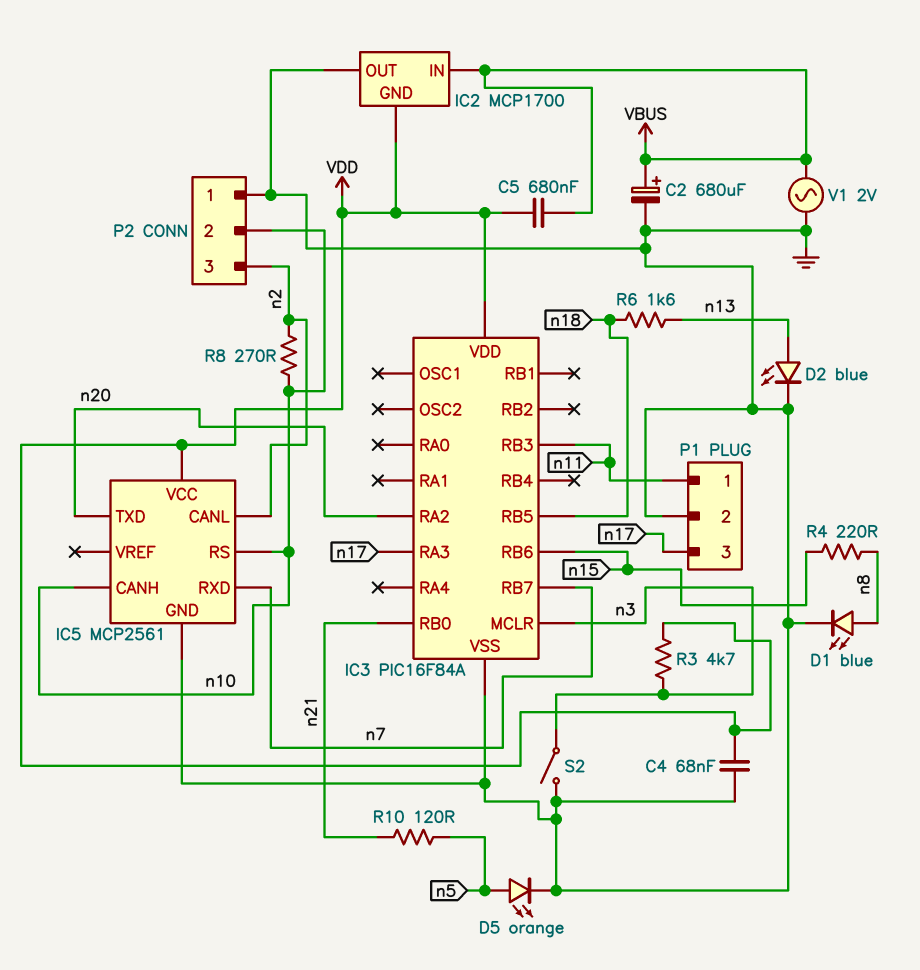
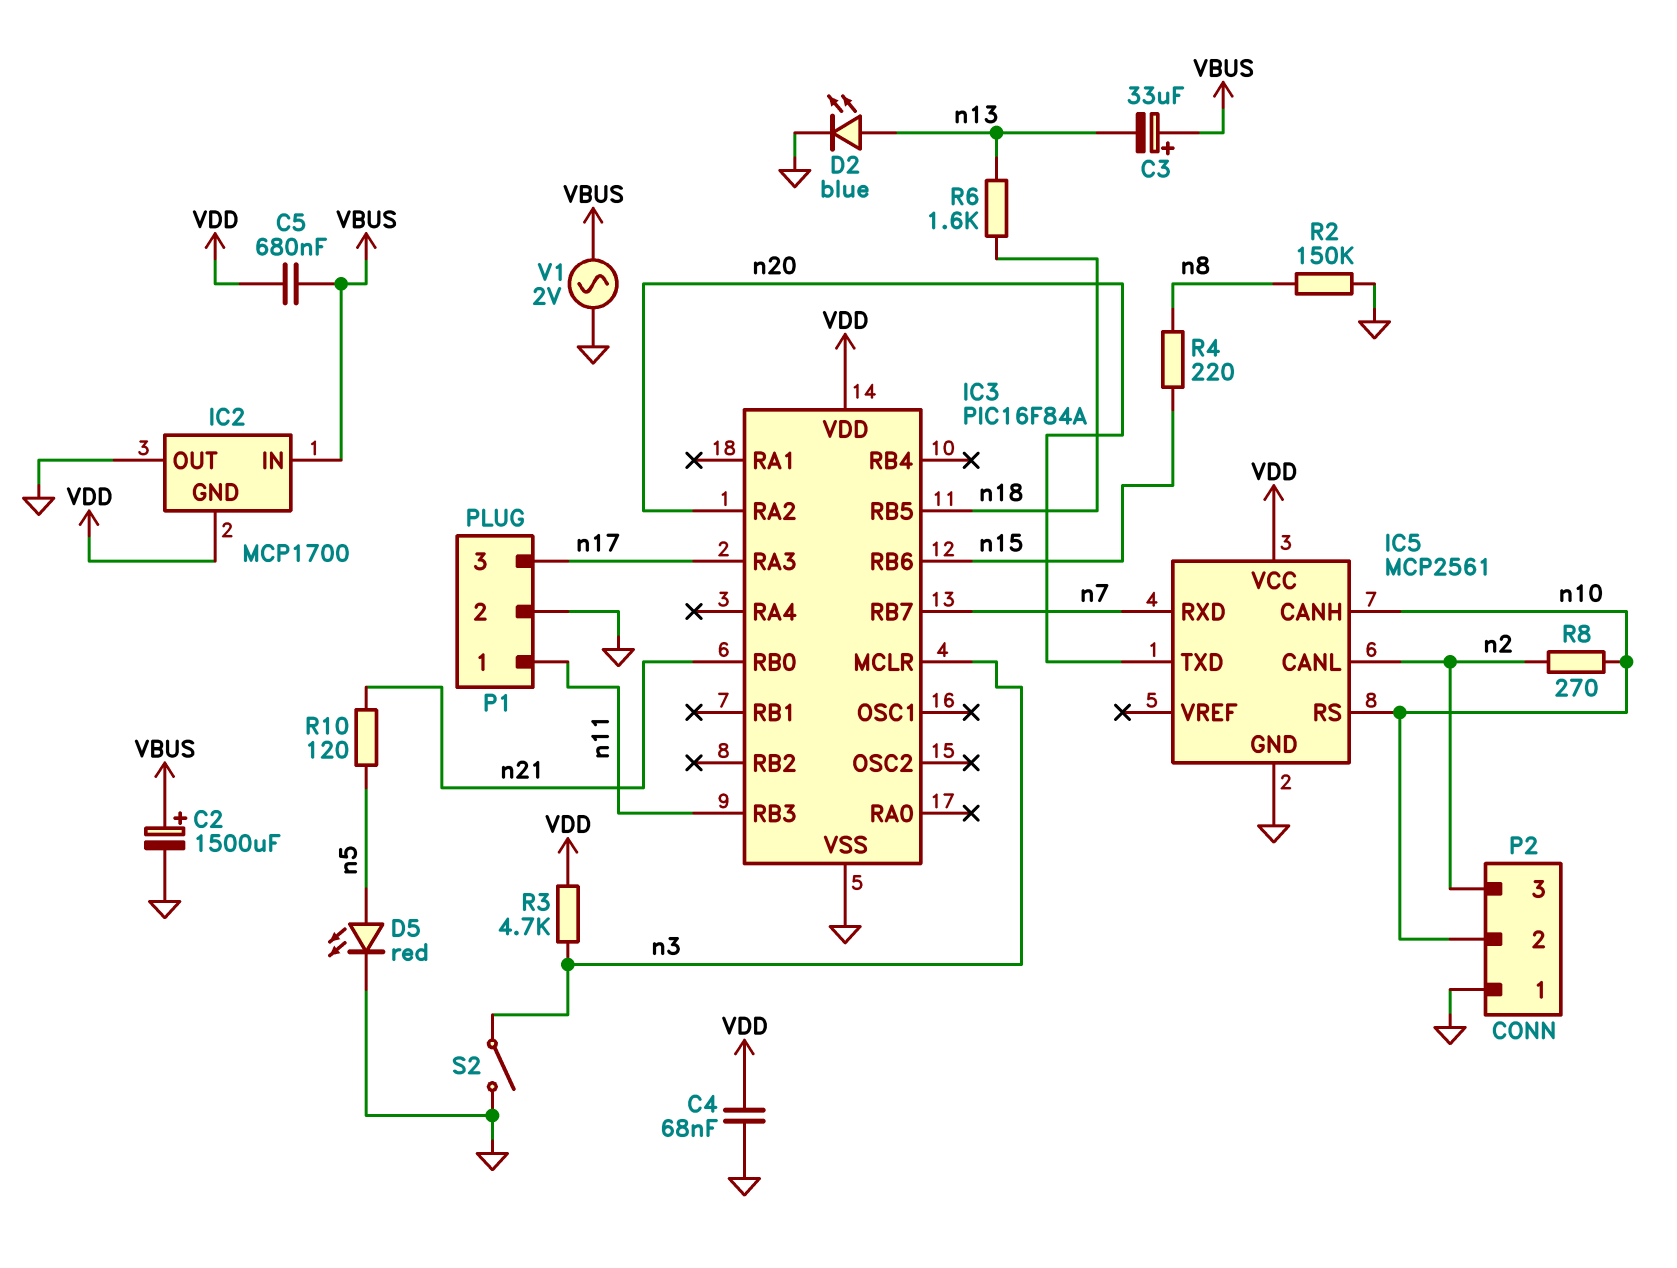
C2: 680uF (plus VBUS, minus GND) -> 1500uF (plus VBUS, minus GND)
C3: none -> 33uF (plus VBUS, minus n13)
D1: LED blue (A n8, K GND) -> none
D5: LED orange (A n5, K GND) -> LED red (A n5, K GND)
R2: none -> 150k (GND, n8)

